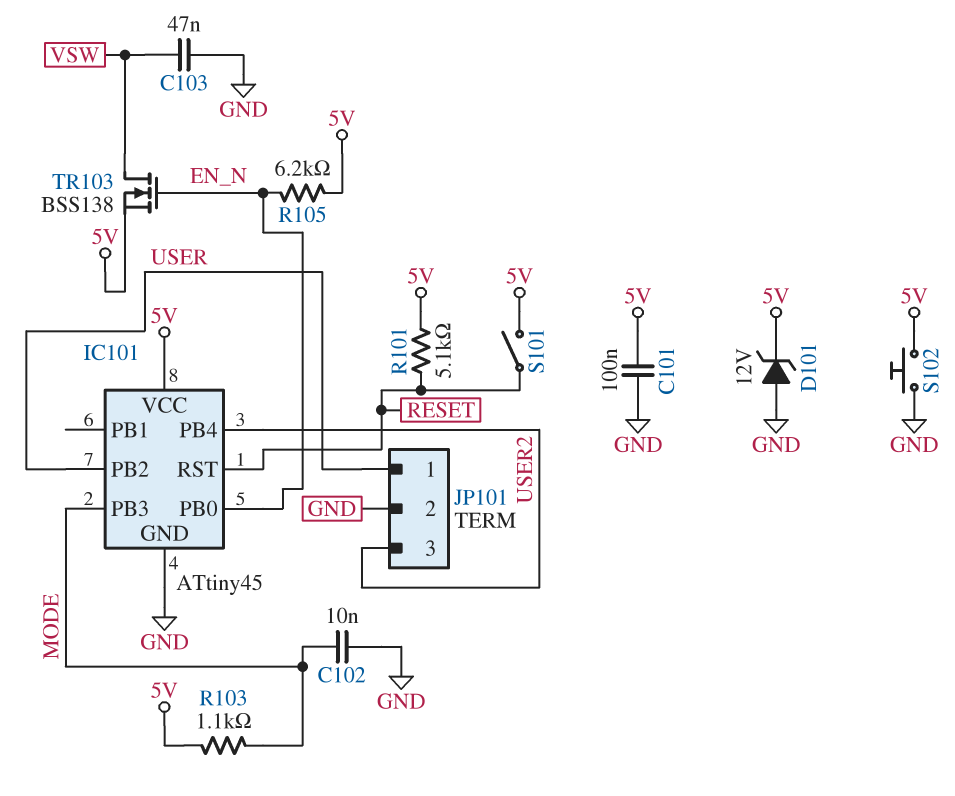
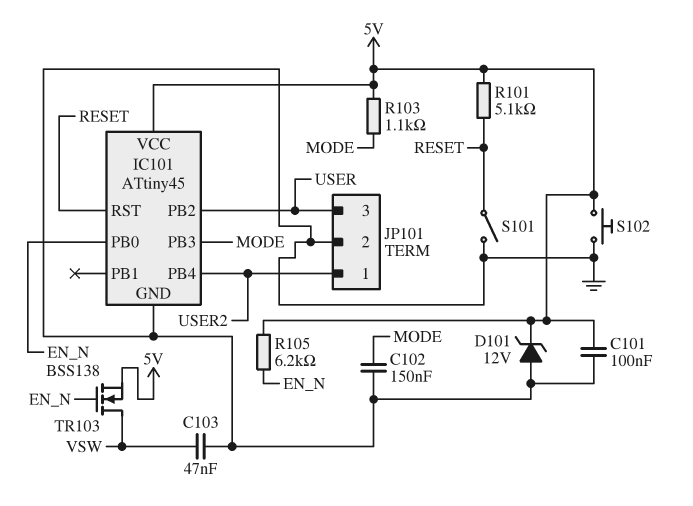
C102: 10nF (GND, MODE) -> 150nF (GND, MODE)
JP101 pin 1: USER -> USER2
JP101 pin 3: USER2 -> USER
S101: switch (5V, RESET) -> switch (GND, RESET)

